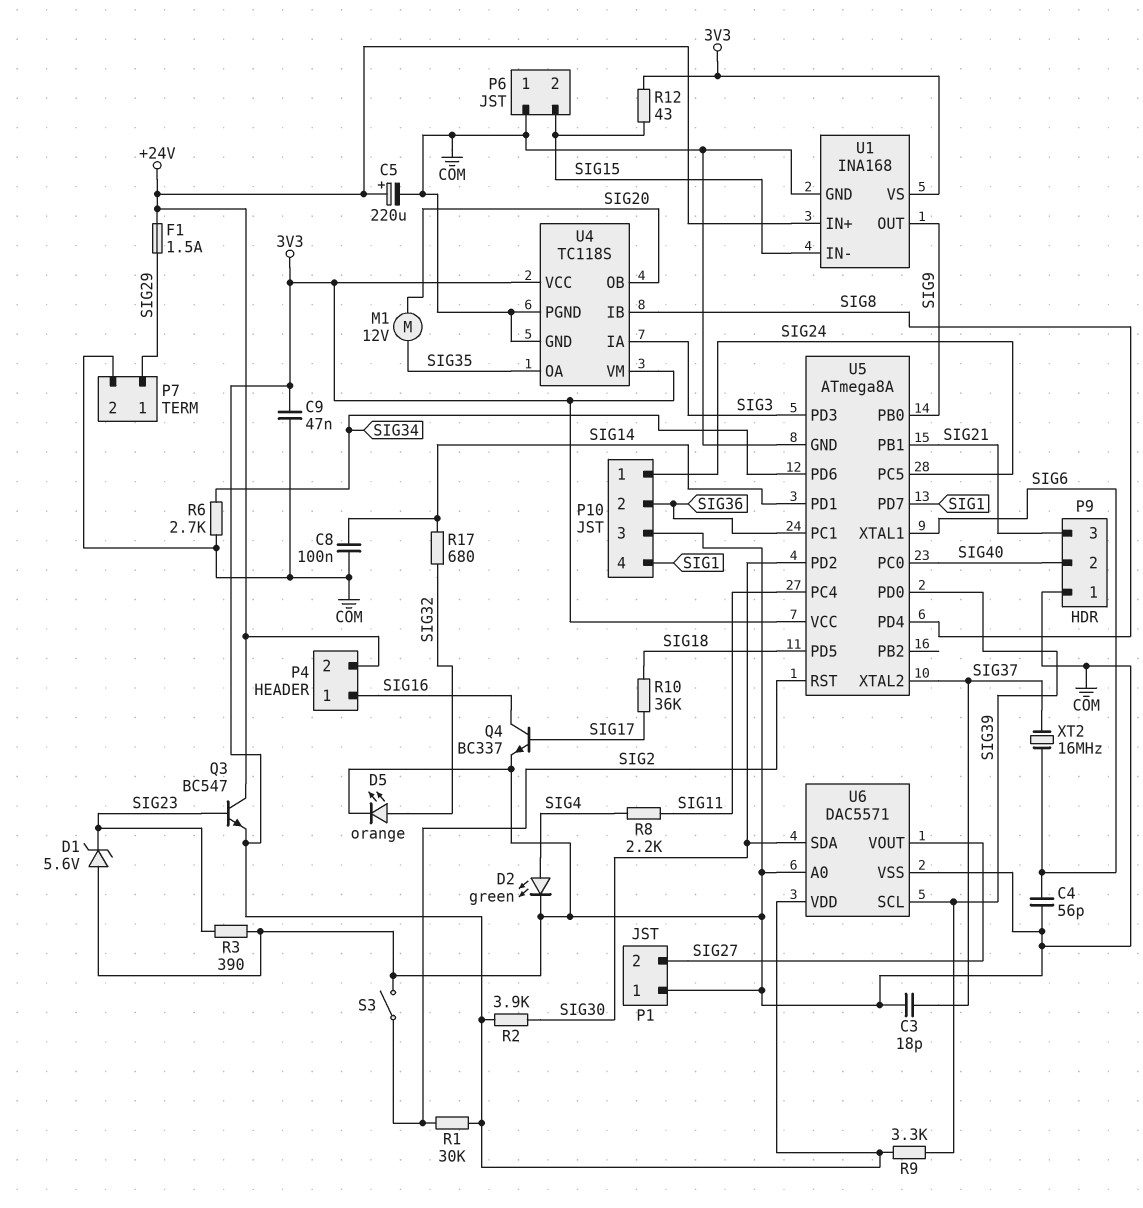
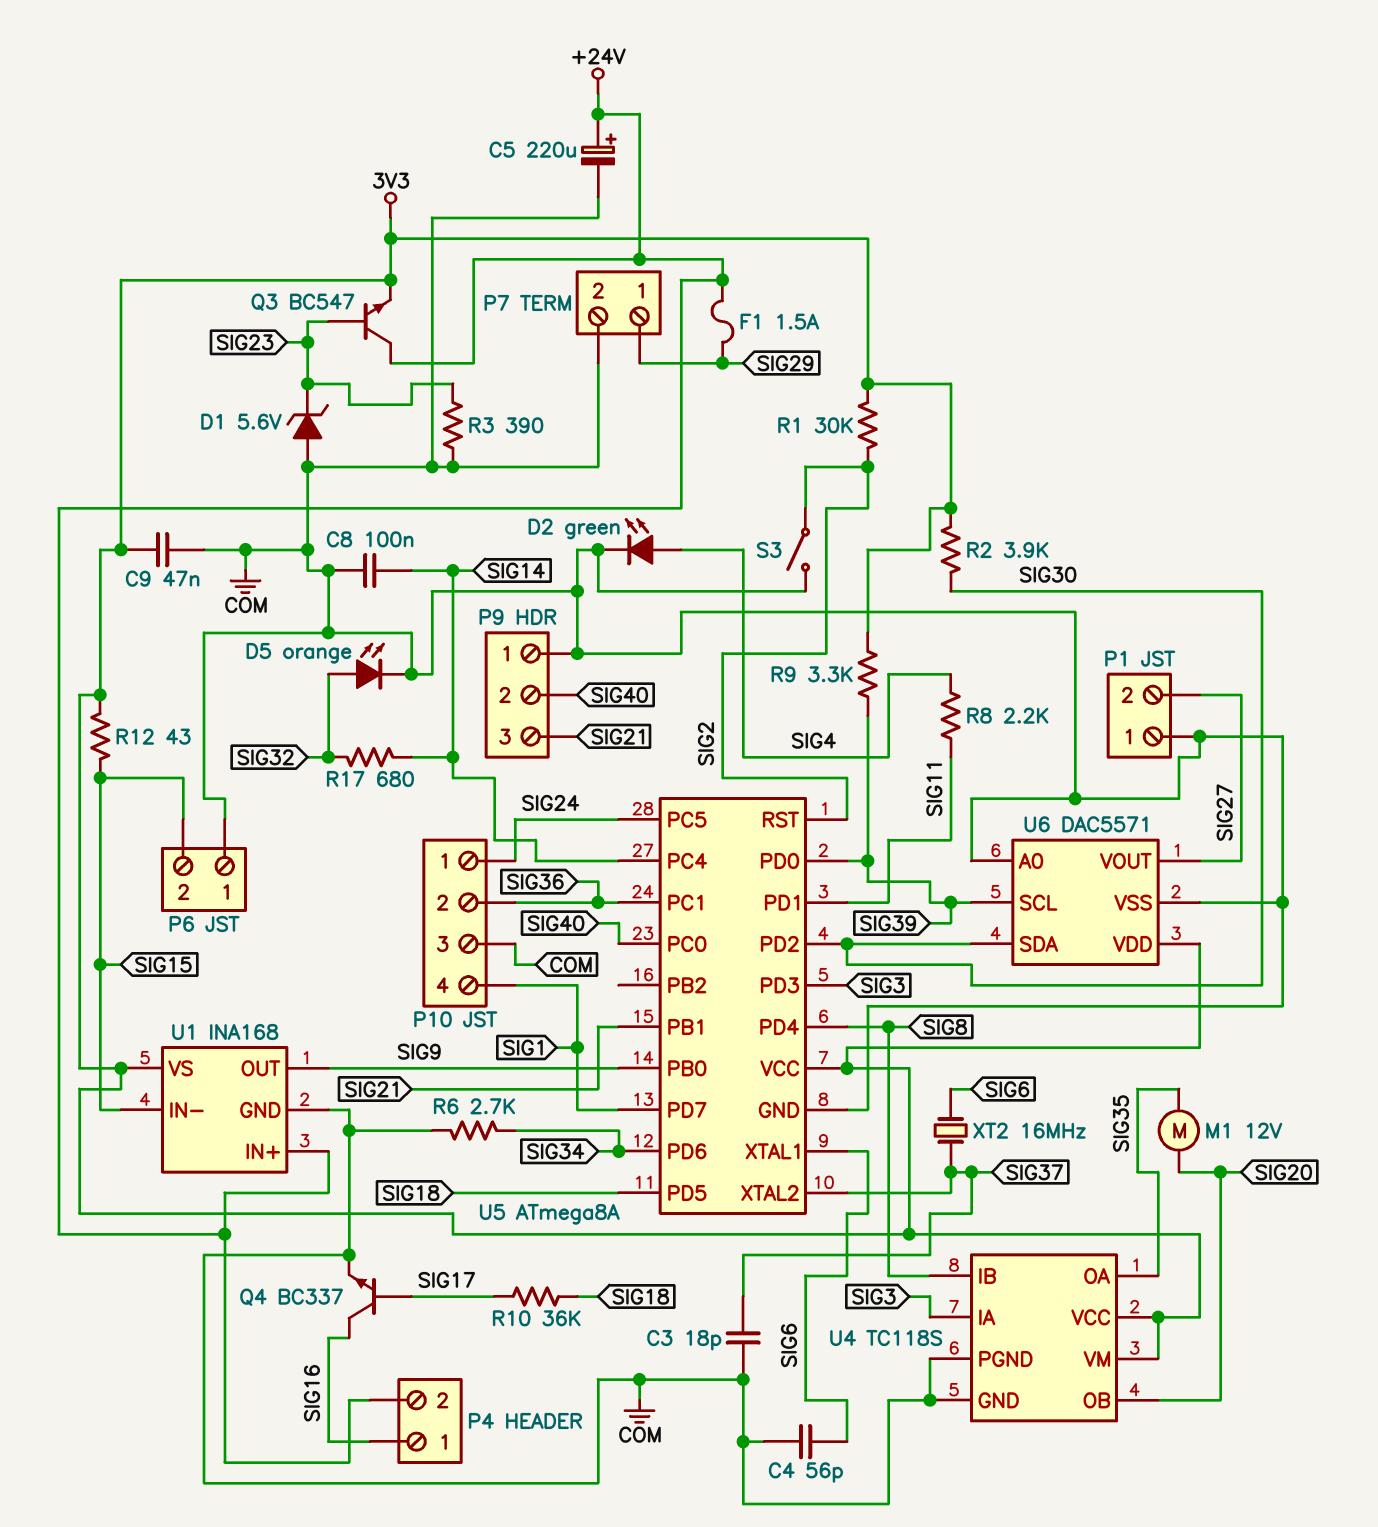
U5 pin PC4: SIG11 -> SIG14
U5 pin PD1: SIG14 -> SIG11

